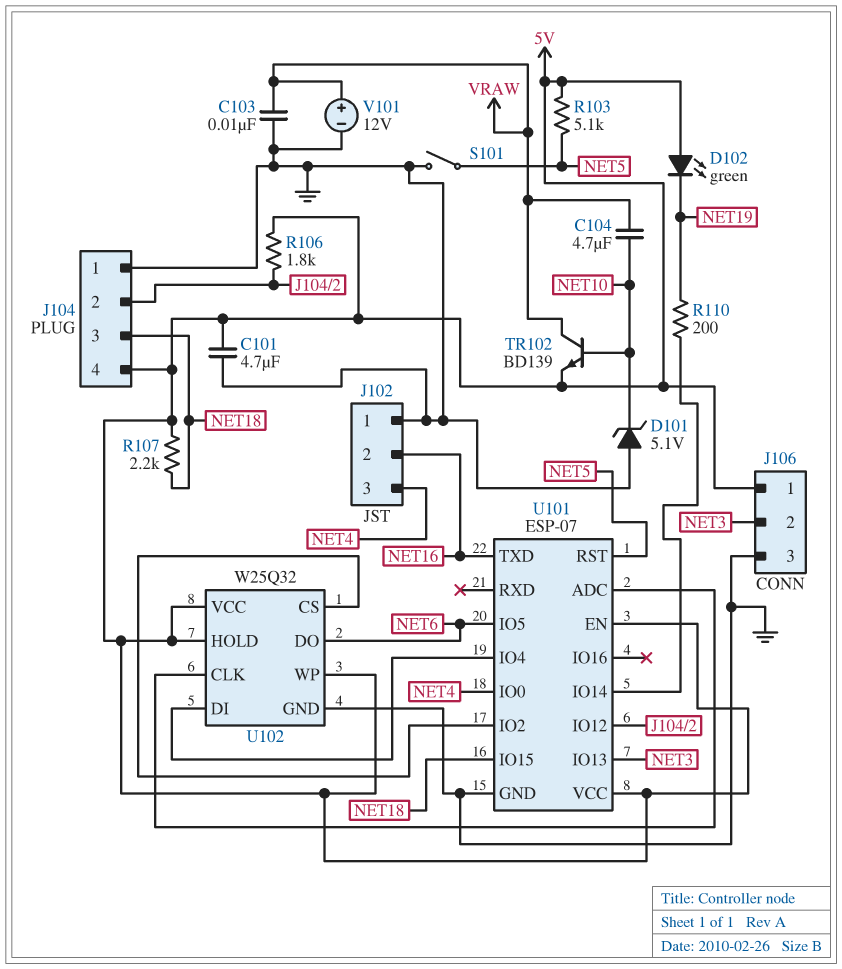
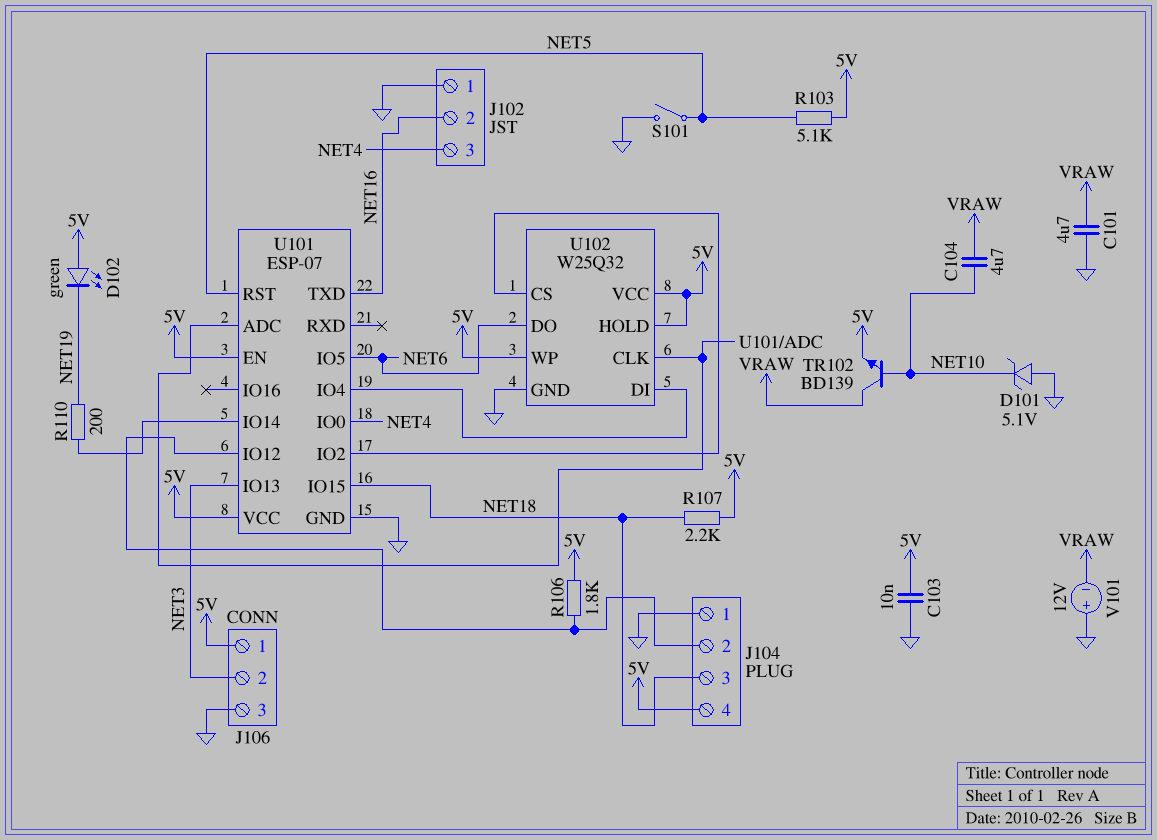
C101: 4.7uF (5V, GND) -> 4.7uF (GND, VRAW)
C103: 10nF (GND, VRAW) -> 10nF (5V, GND)
V101: 12V (plus VRAW, minus GND) -> 12V (plus GND, minus VRAW)

